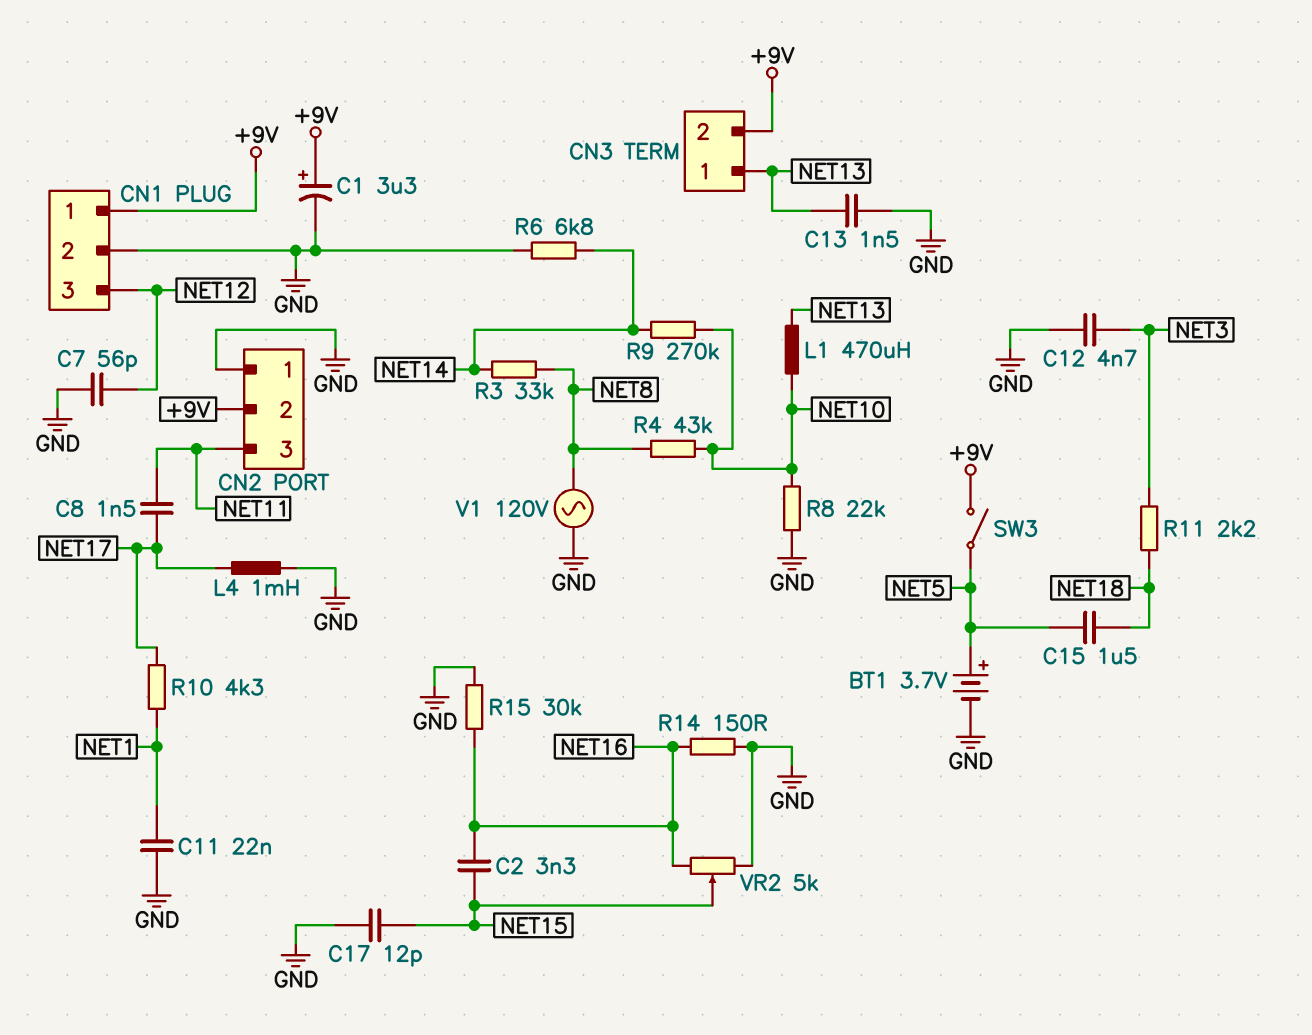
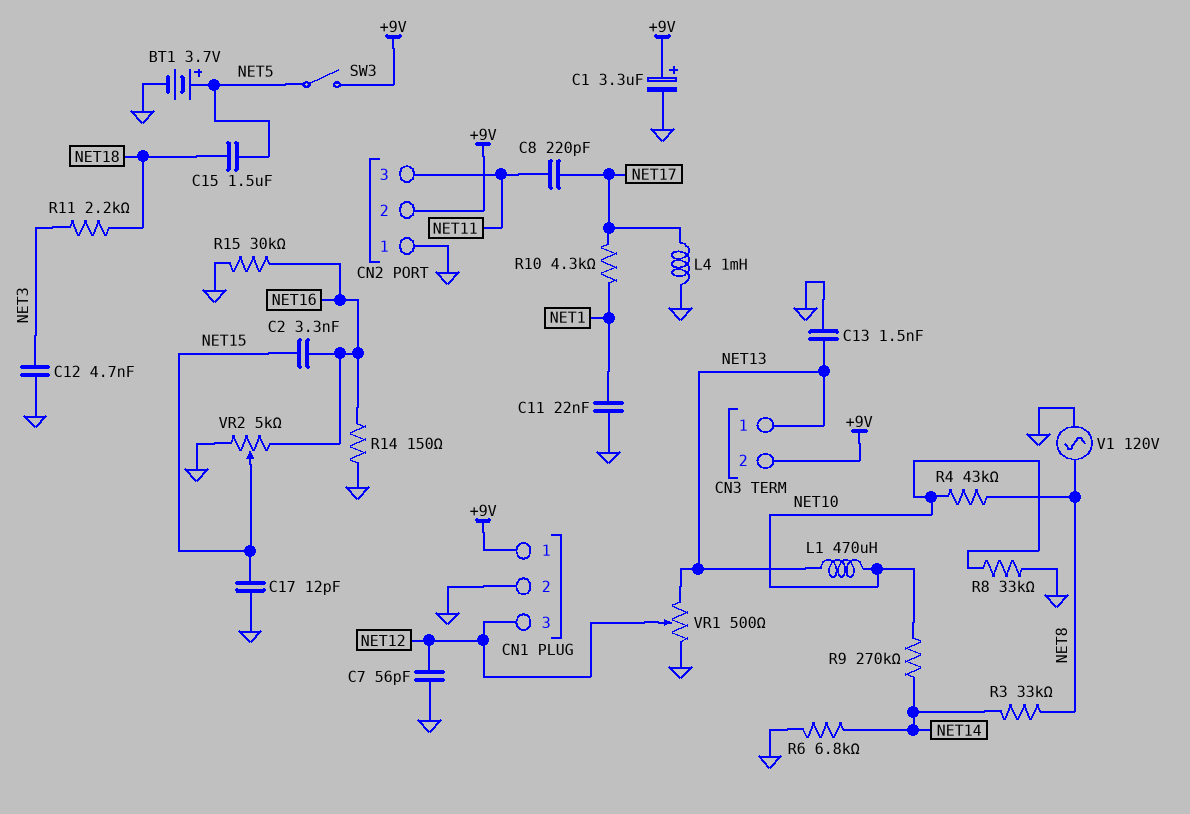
C8: 1.5nF (NET11, NET17) -> 220pF (NET11, NET17)
R8: 22k (GND, NET10) -> 33k (GND, NET10)
VR1: none -> 500 (GND, NET13, wiper NET12)

